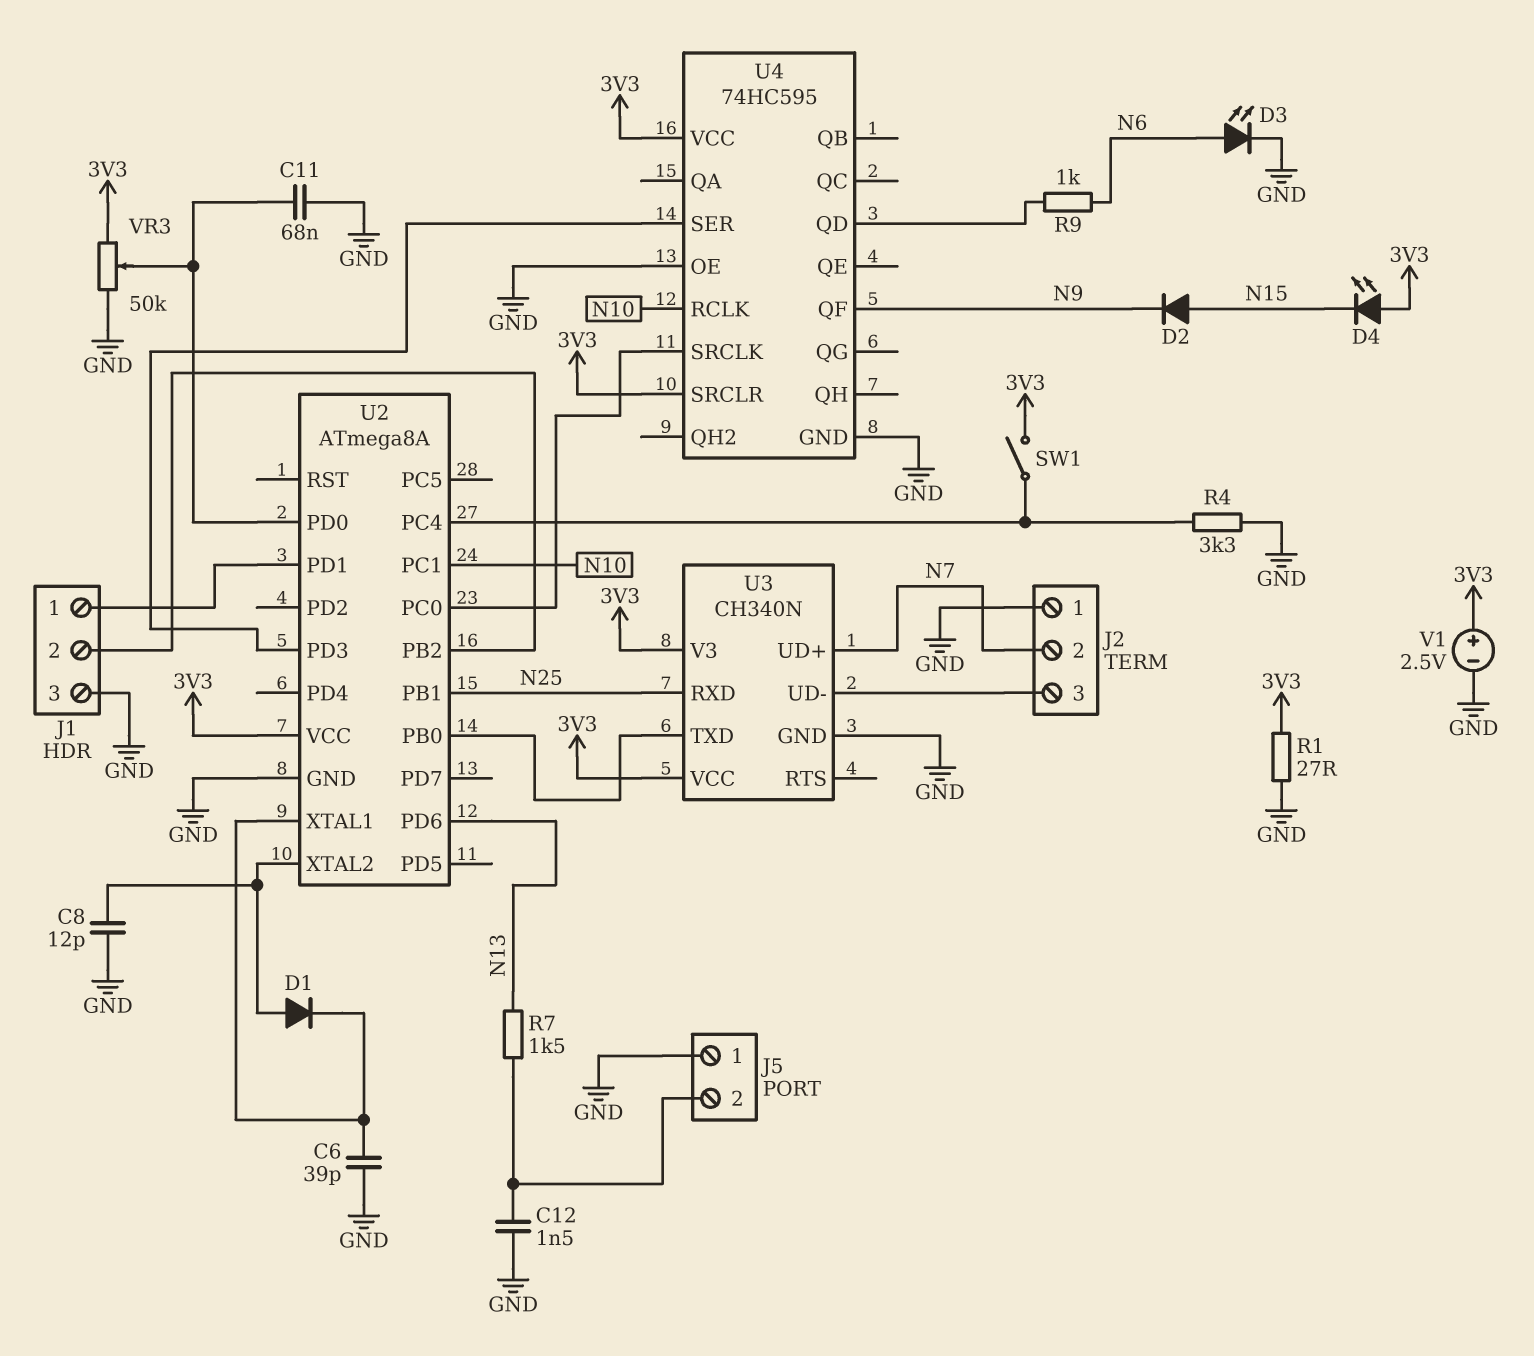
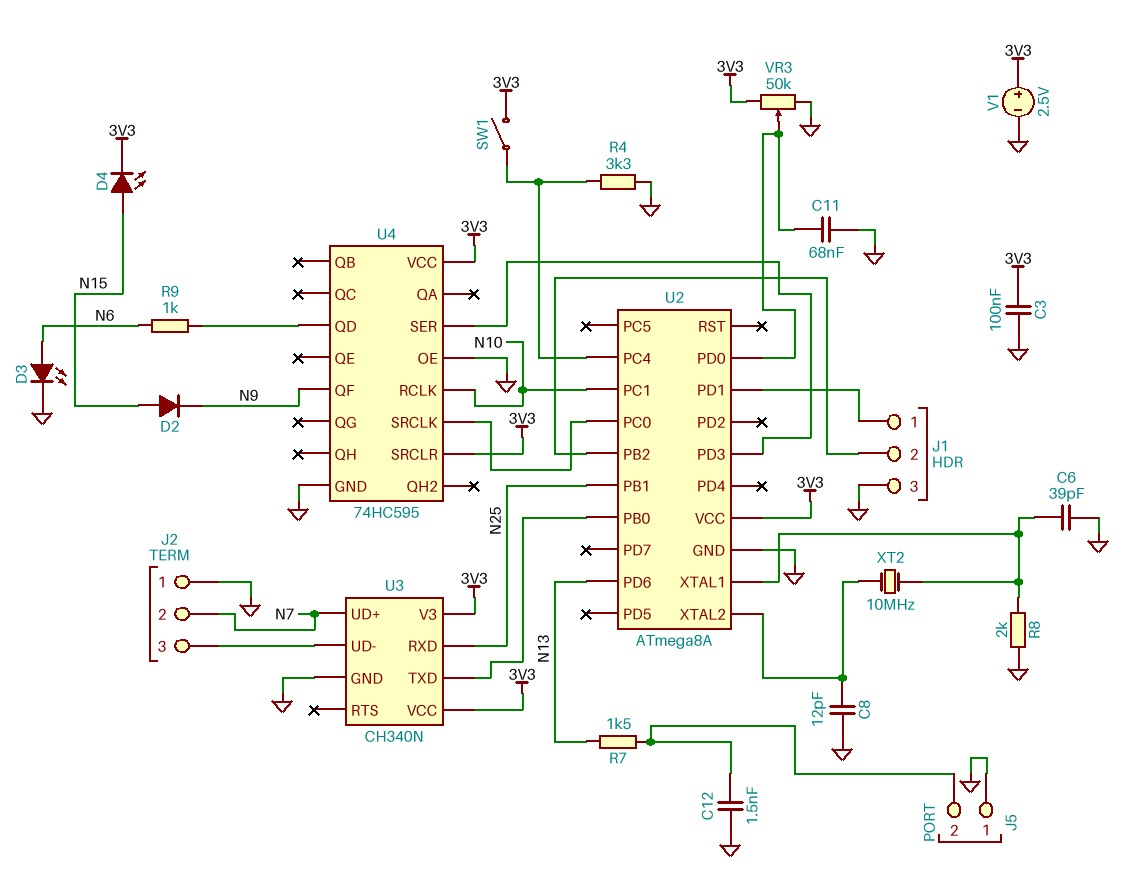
C3: none -> 100nF (3V3, GND)
D1: diode (A U2/XTAL2, K U2/XTAL1) -> none
D4: LED (A 3V3, K N15) -> LED (A N15, K 3V3)
R1: 27 (3V3, GND) -> none
R8: none -> 2k (GND, U2/XTAL1)
XT2: none -> 10MHz (U2/XTAL1, U2/XTAL2)

